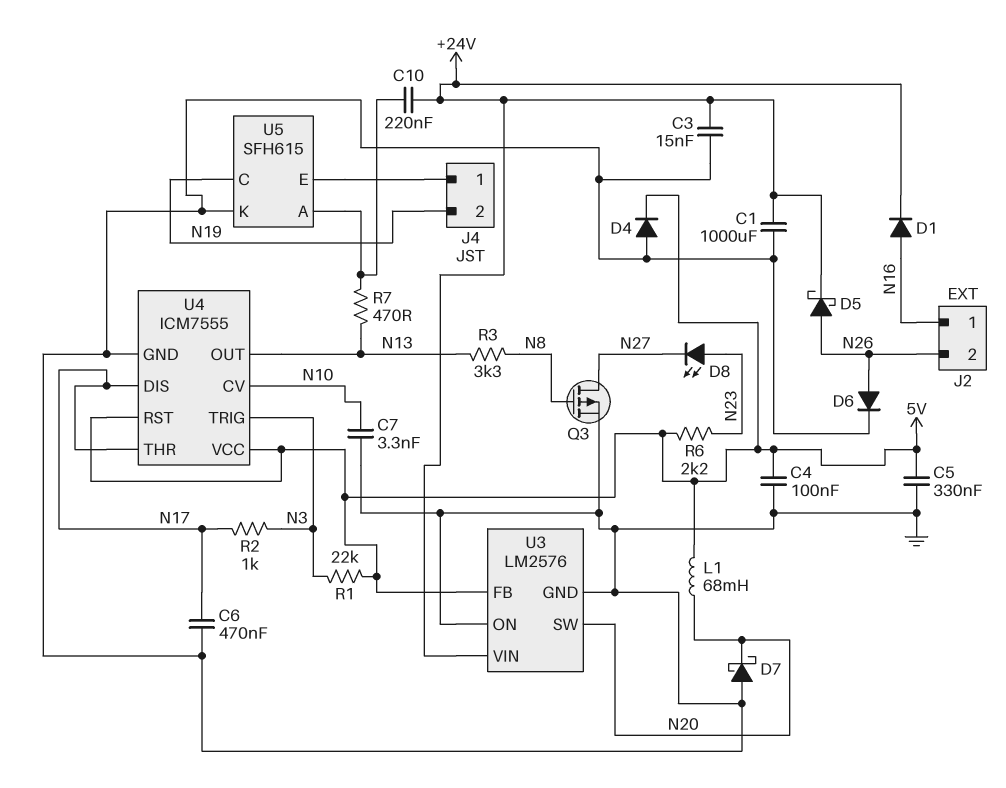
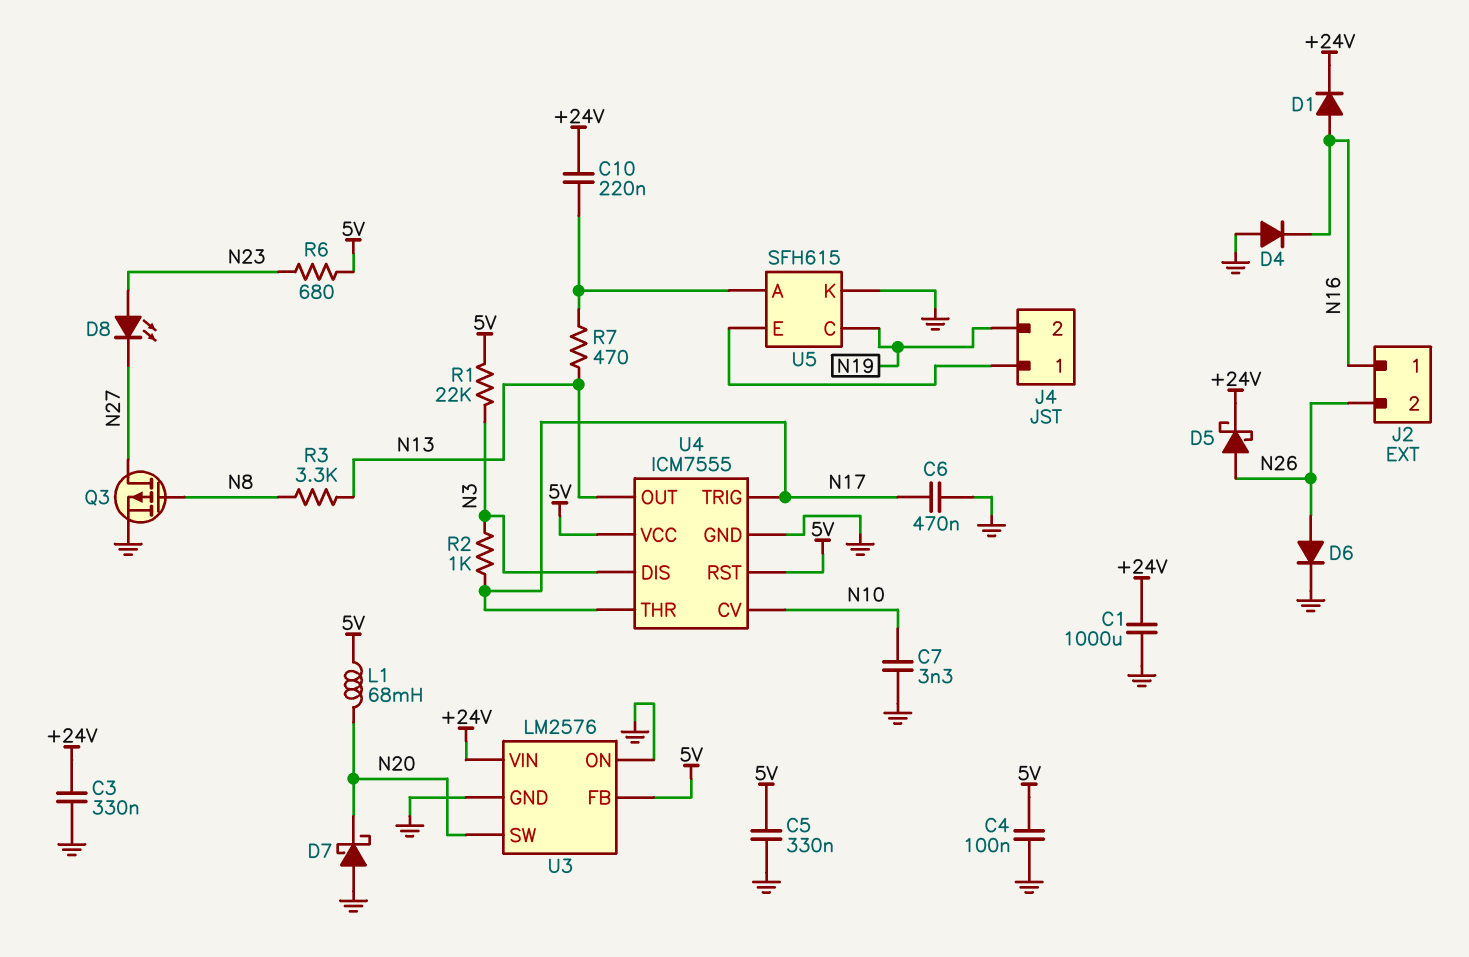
C3: 15nF (+24V, GND) -> 330nF (+24V, GND)
D4: diode (A GND, K 5V) -> diode (A GND, K N16)
R6: 2.2k (5V, N23) -> 680 (5V, N23)
U4 pin DIS: N17 -> N3
U4 pin TRIG: N3 -> N17

